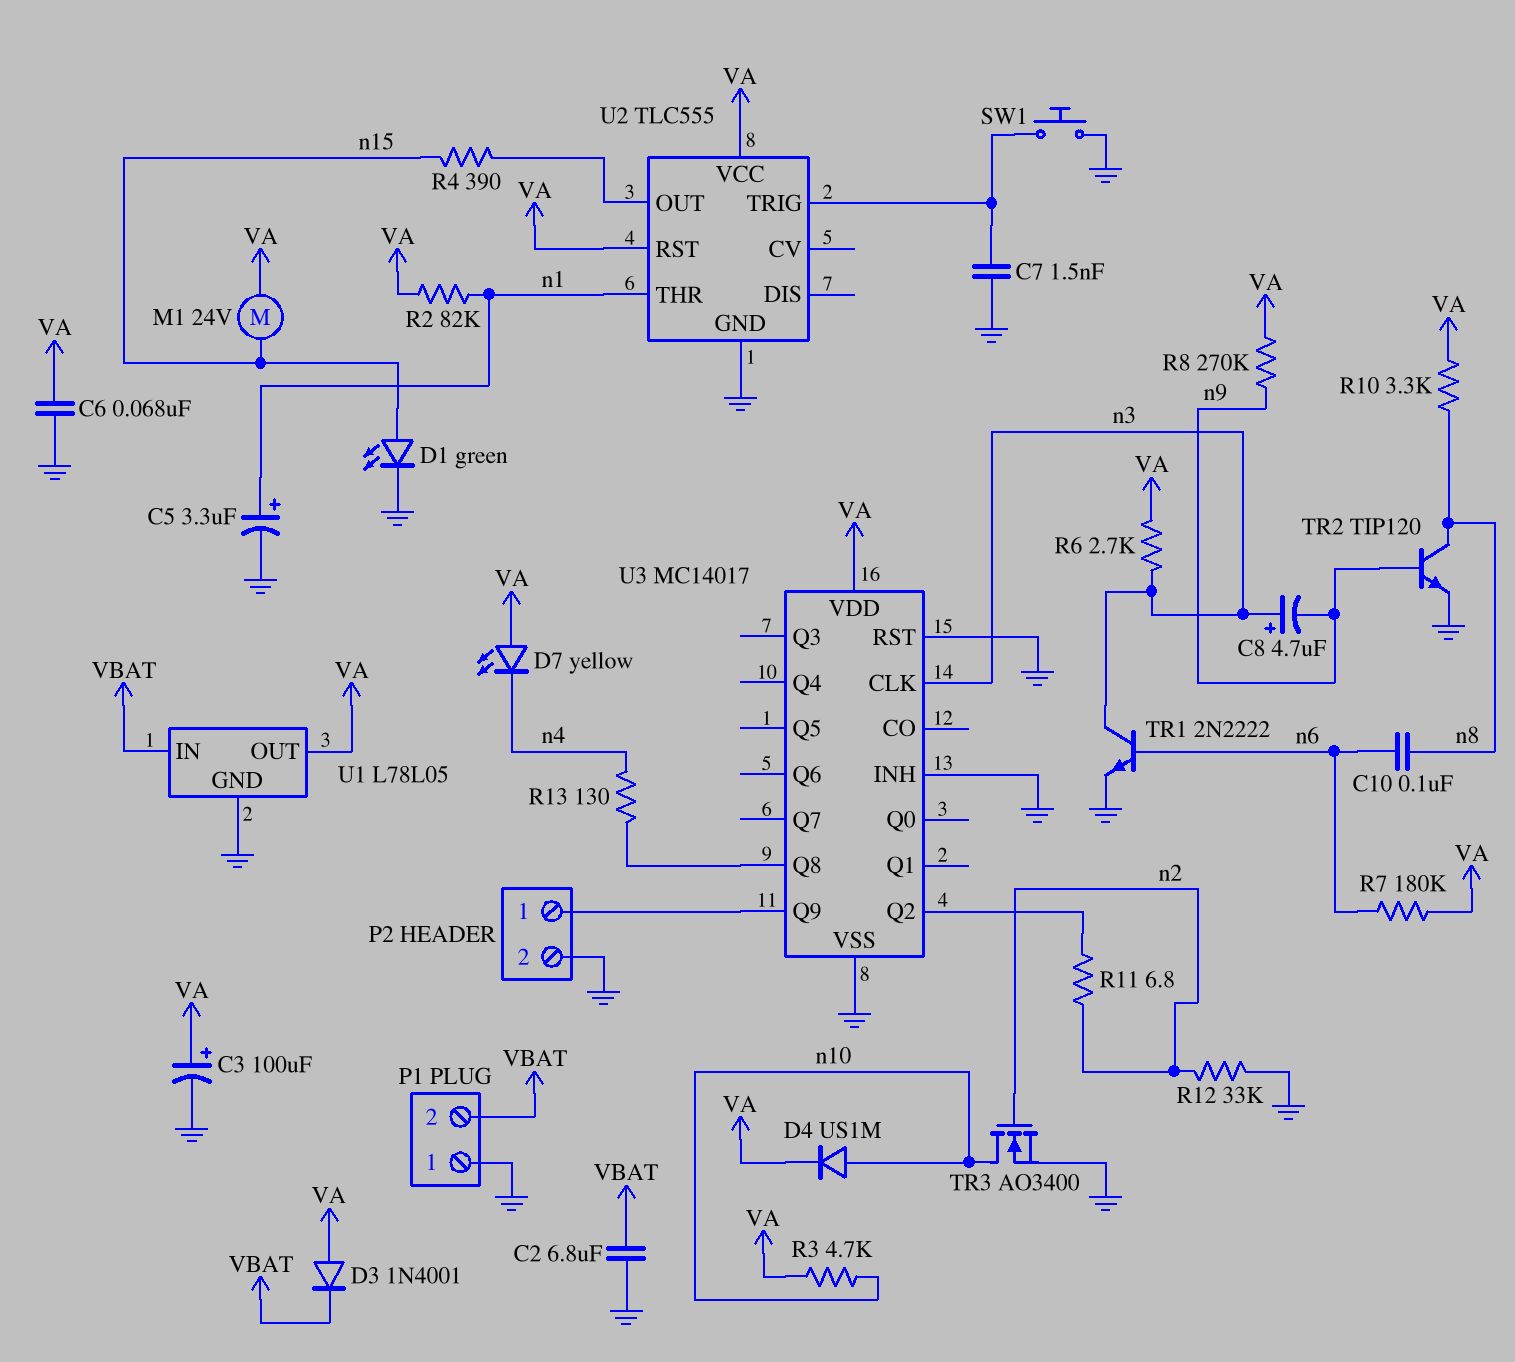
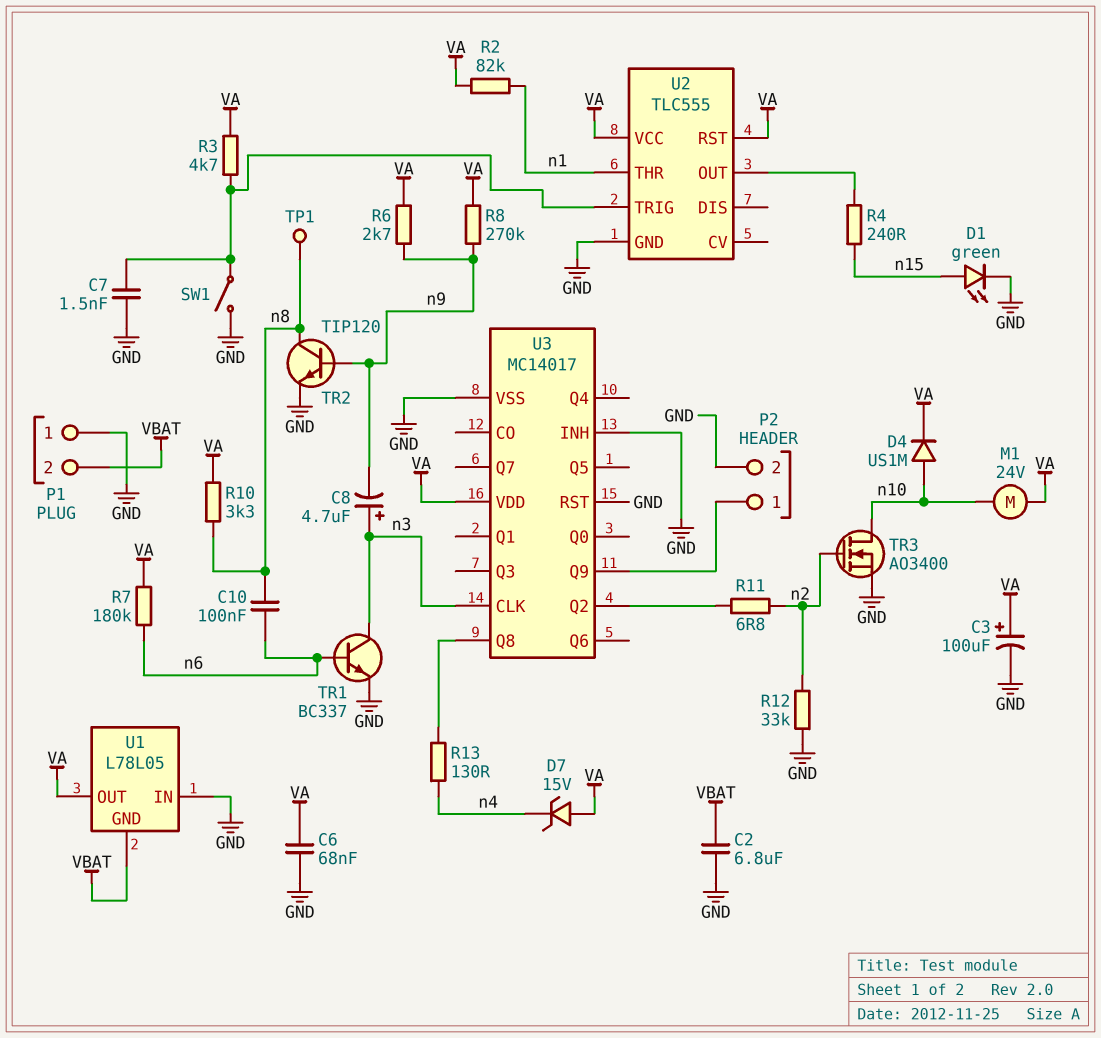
C5: 3.3uF (plus n1, minus GND) -> none
D3: diode 1N4001 (A VA, K VBAT) -> none
D7: LED yellow (A VA, K n4) -> zener 15V (A VA, K n4)
M1: motor 24V (VA, n15) -> motor 24V (VA, n10)
R3: 4.7k (VA, n10) -> 4.7k (U2/TRIG, VA)
R4: 390 (U2/OUT, n15) -> 240 (U2/OUT, n15)
R6: 2.7k (VA, n3) -> 2.7k (VA, n9)
SW1: button (GND, U2/TRIG) -> switch (GND, U2/TRIG)
TP1: none -> test point (n8)
TR1: NPN 2N2222 (B n6, C n3, E GND) -> NPN BC337 (B n6, C n3, E GND)
U1 pin GND: GND -> VBAT
U1 pin IN: VBAT -> GND

